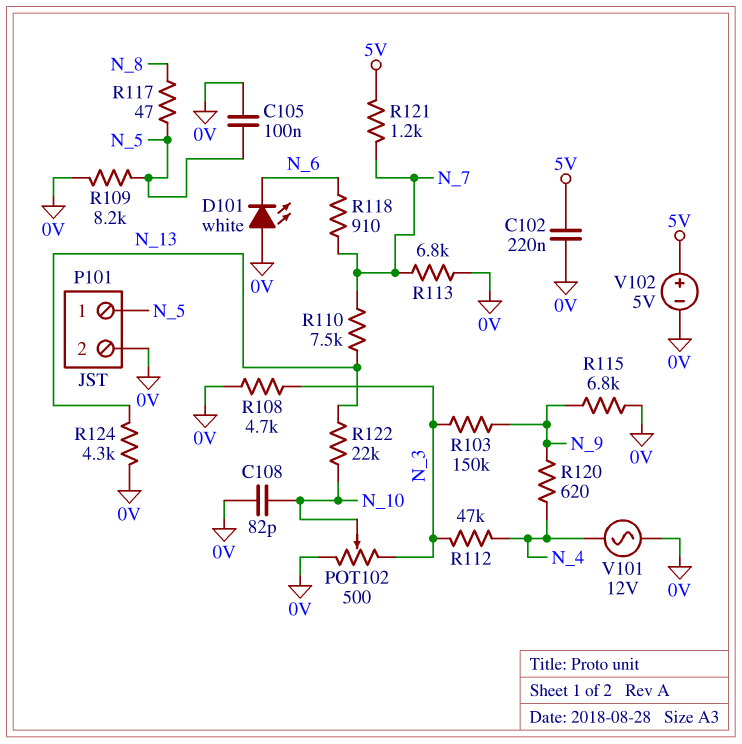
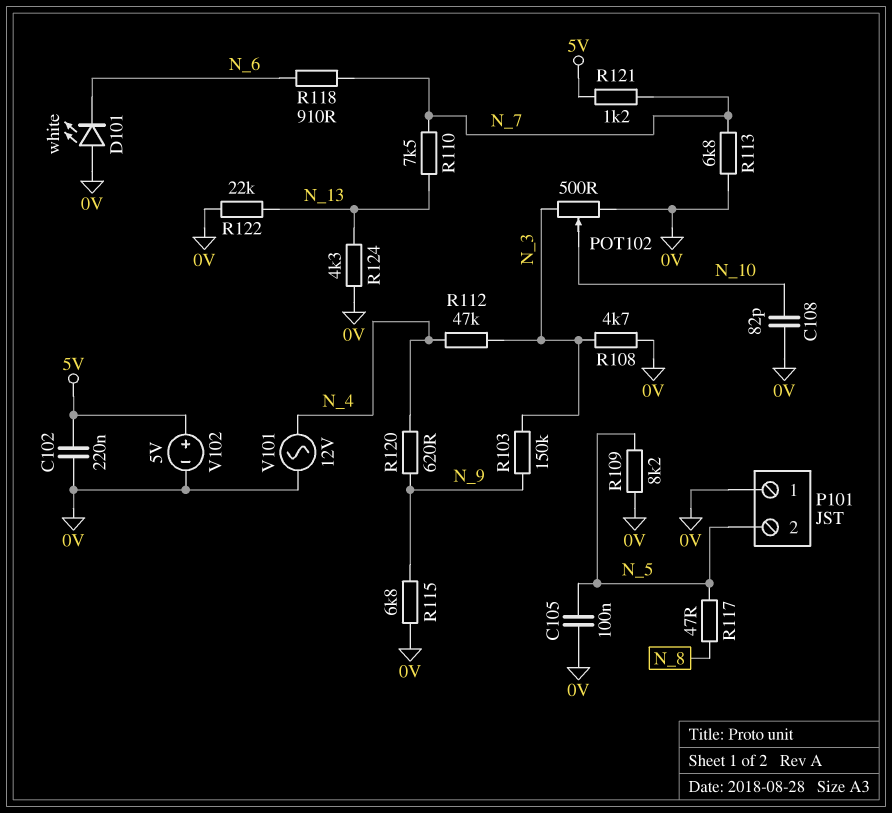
P101 pin 1: N_5 -> 0V
P101 pin 2: 0V -> N_5
R122: 22k (N_10, N_13) -> 22k (0V, N_13)

